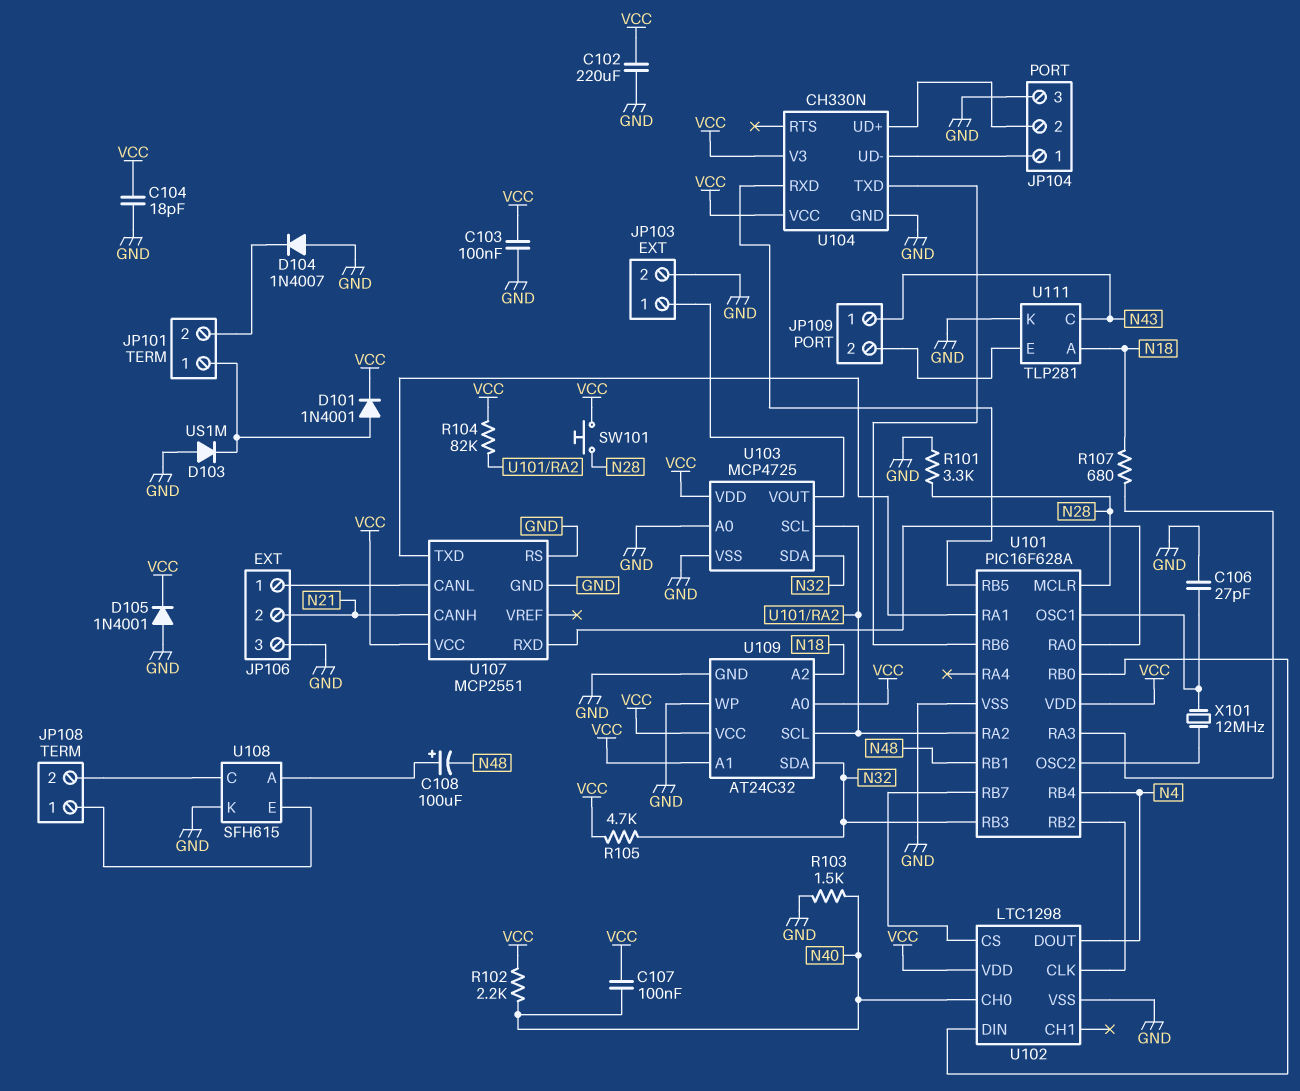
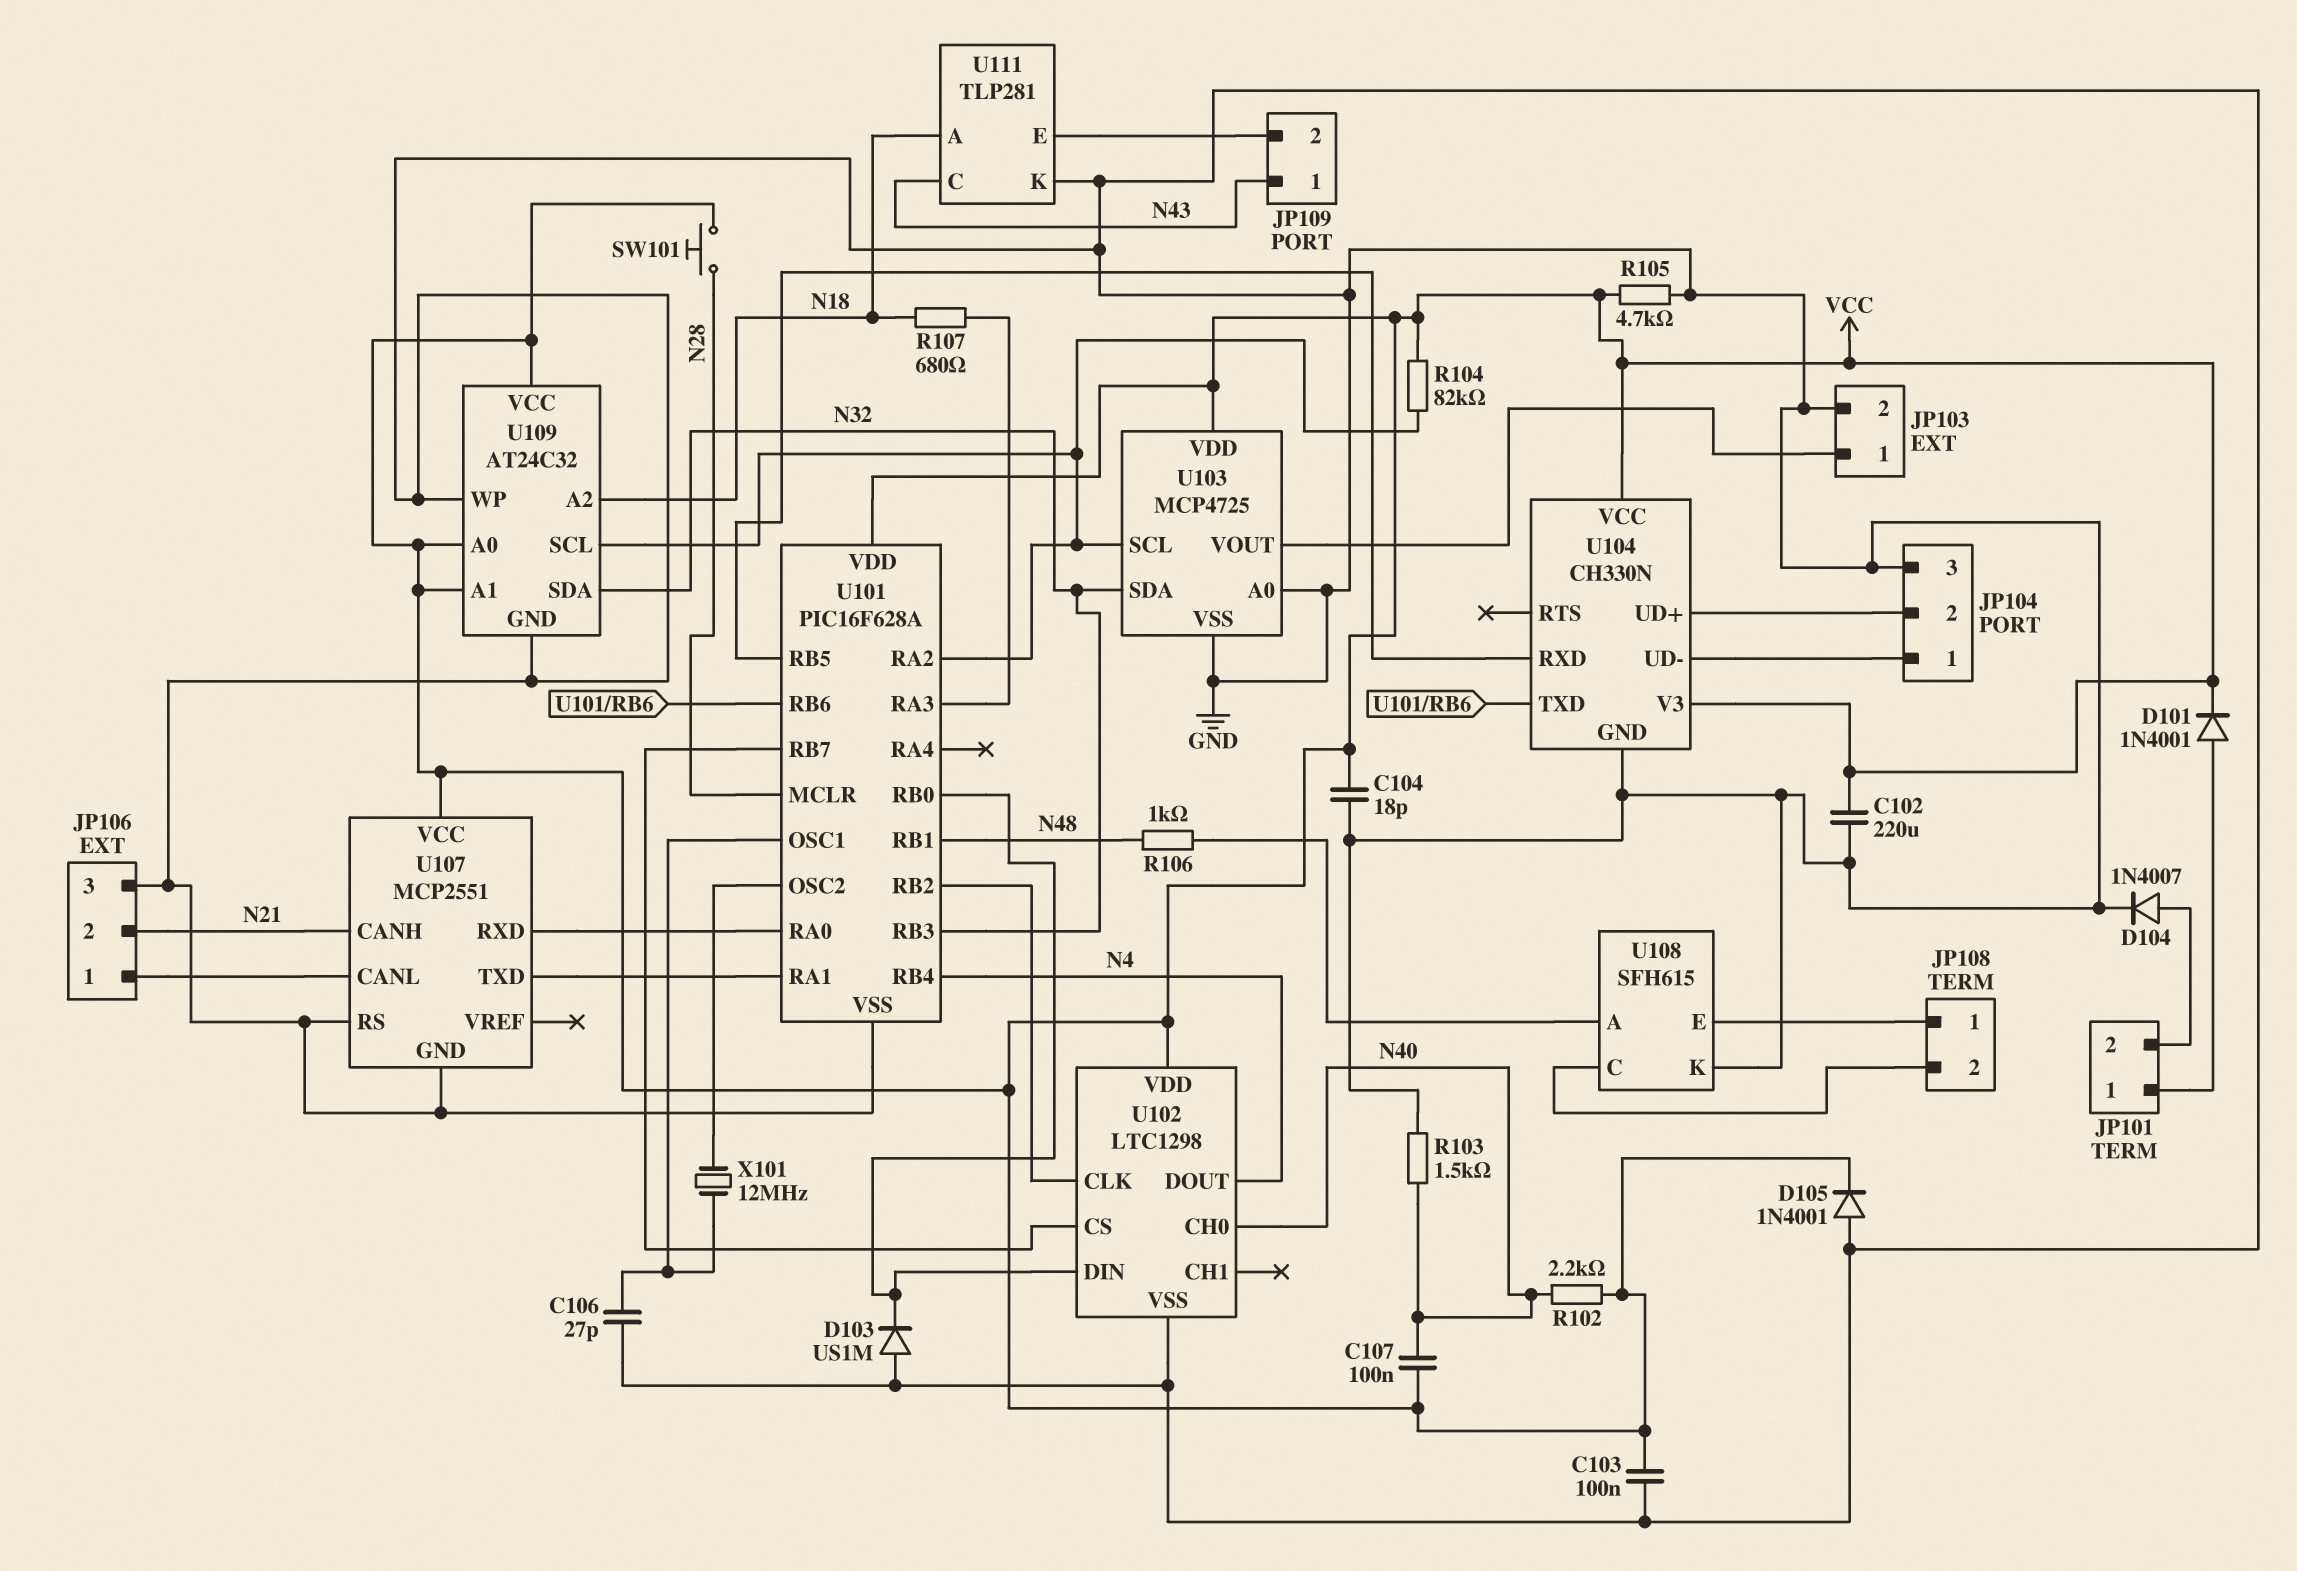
C108: 100uF (plus U108/A, minus N48) -> none
D103: diode US1M (A GND, K JP101/1) -> diode US1M (A GND, K U101/RB0)
D104: diode 1N4007 (A GND, K JP101/2) -> diode 1N4007 (A JP101/2, K GND)
R101: 3.3k (GND, N28) -> none
R105: 4.7k (N32, VCC) -> 4.7k (GND, VCC)
R106: none -> 1k (N48, U108/A)

